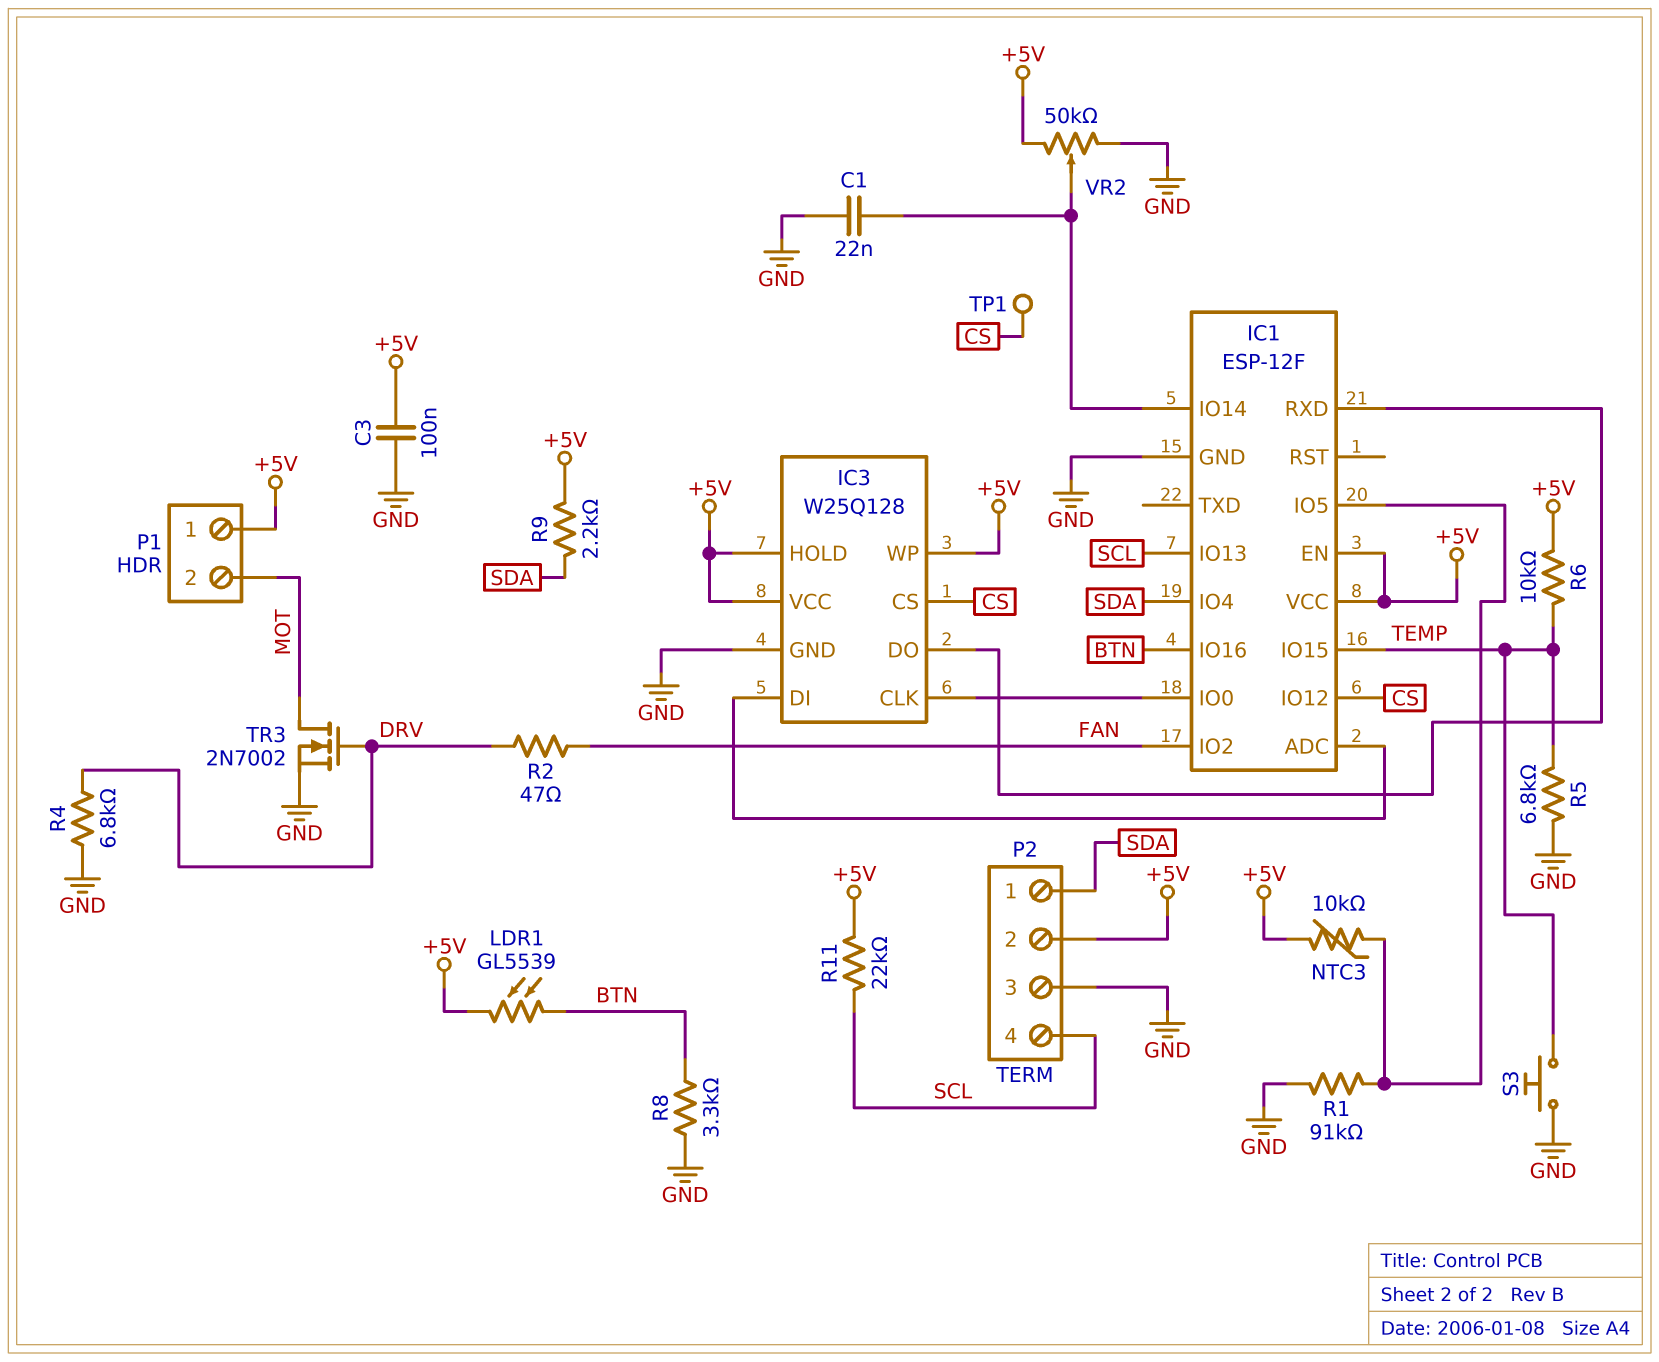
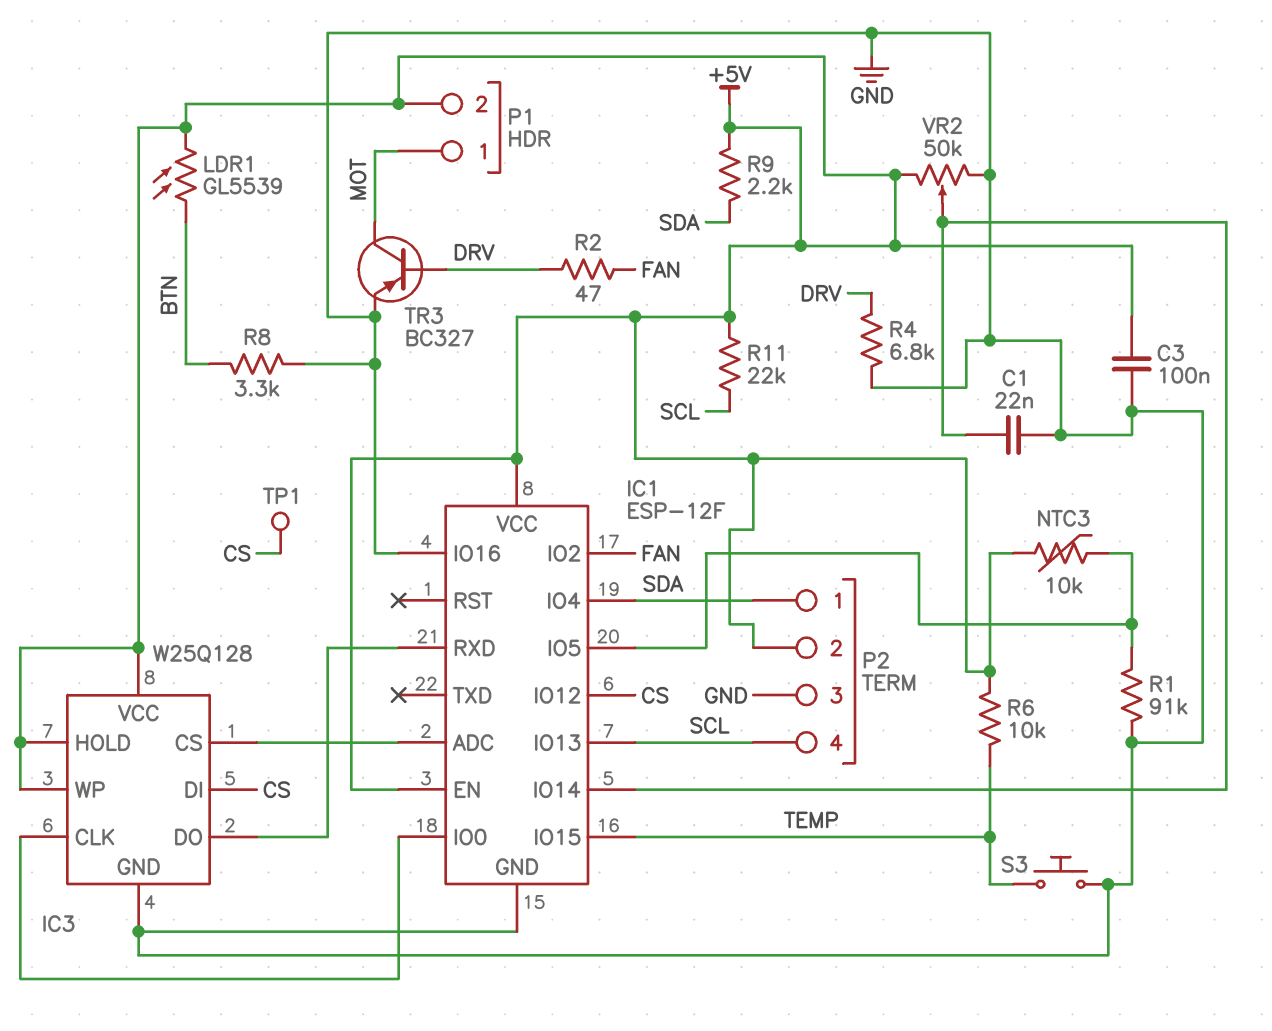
IC1 pin IO16: BTN -> GND
IC3 pin CS: CS -> IC1/ADC
IC3 pin DI: IC1/ADC -> CS
P1 pin 1: +5V -> MOT
P1 pin 2: MOT -> +5V
R5: 6.8k (GND, TEMP) -> none
TR3: NMOS 2N7002 (G DRV, D MOT, S GND) -> PNP BC327 (B DRV, C MOT, E GND)

